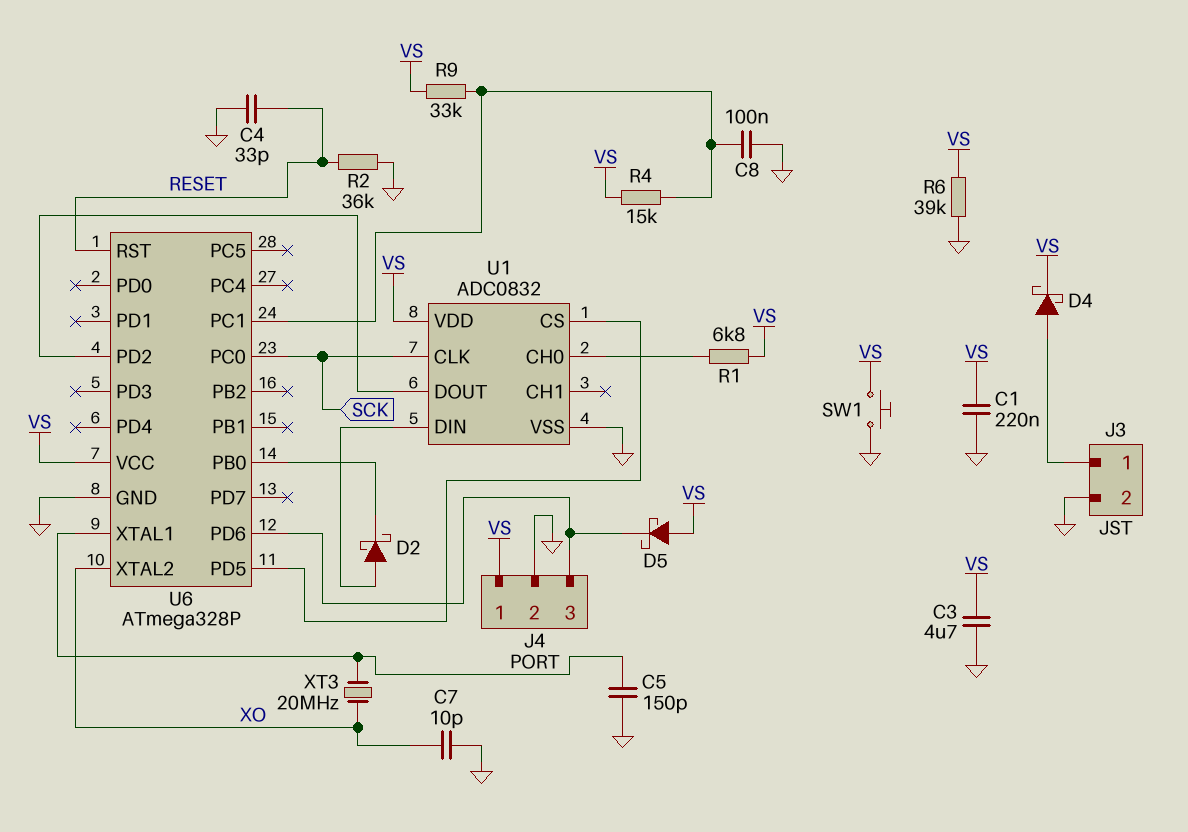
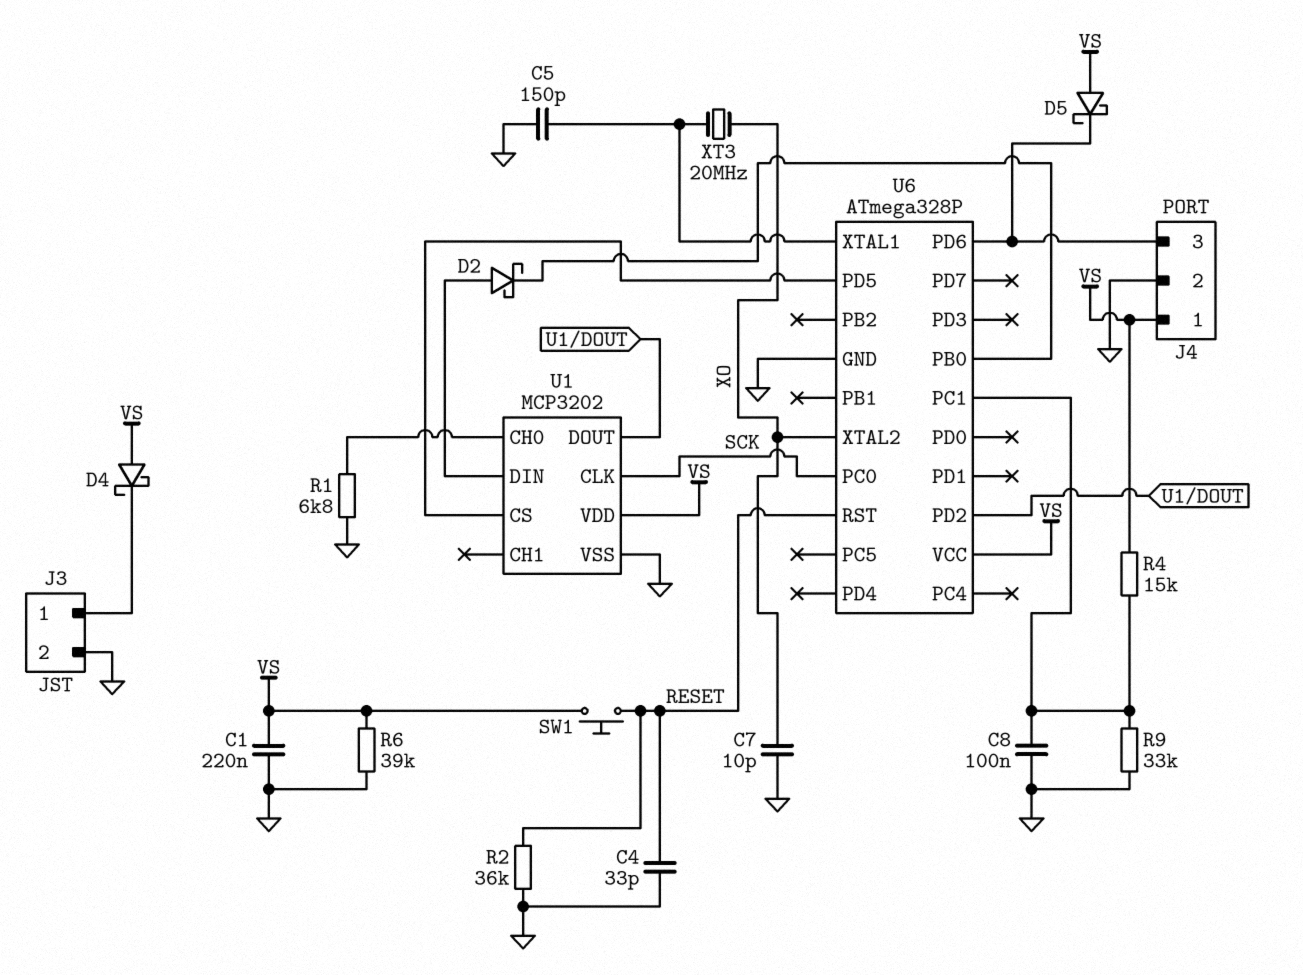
C3: 4.7uF (GND, VS) -> none
D4: schottky (A J3/1, K VS) -> schottky (A VS, K J3/1)
R1: 6.8k (U1/CH0, VS) -> 6.8k (GND, U1/CH0)
R9: 33k (U6/PC1, VS) -> 33k (GND, U6/PC1)
SW1: button (GND, VS) -> button (RESET, VS)
U1: ADC0832 -> MCP3202

